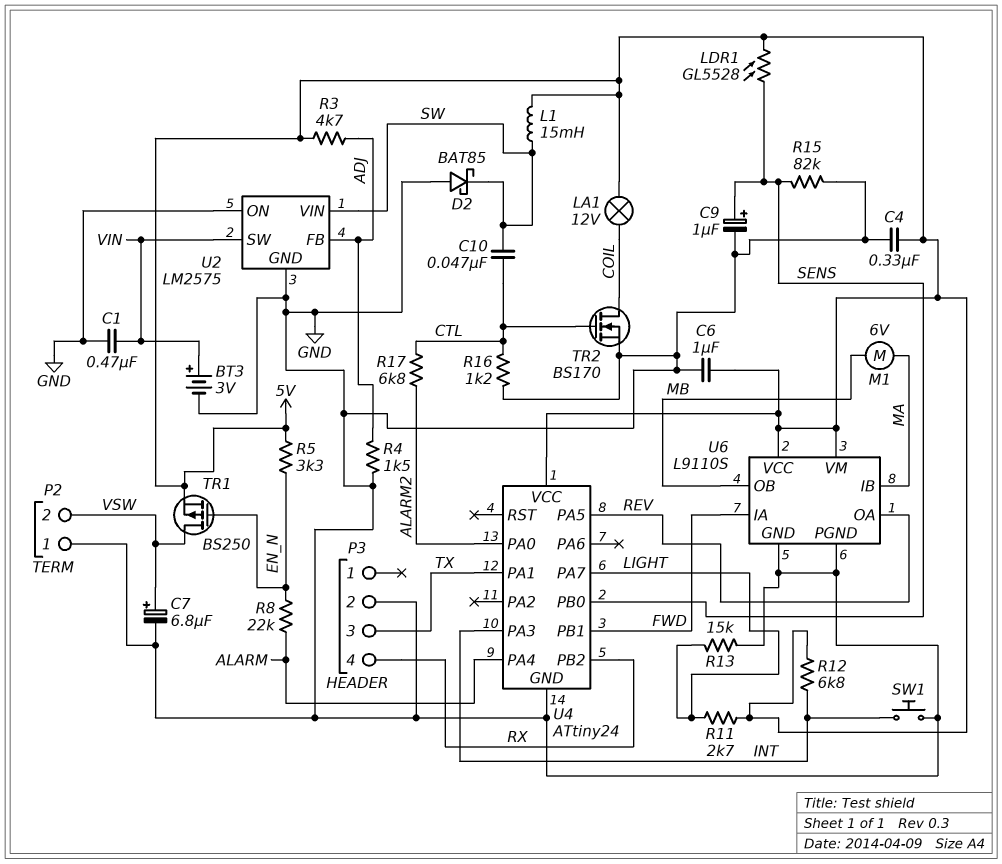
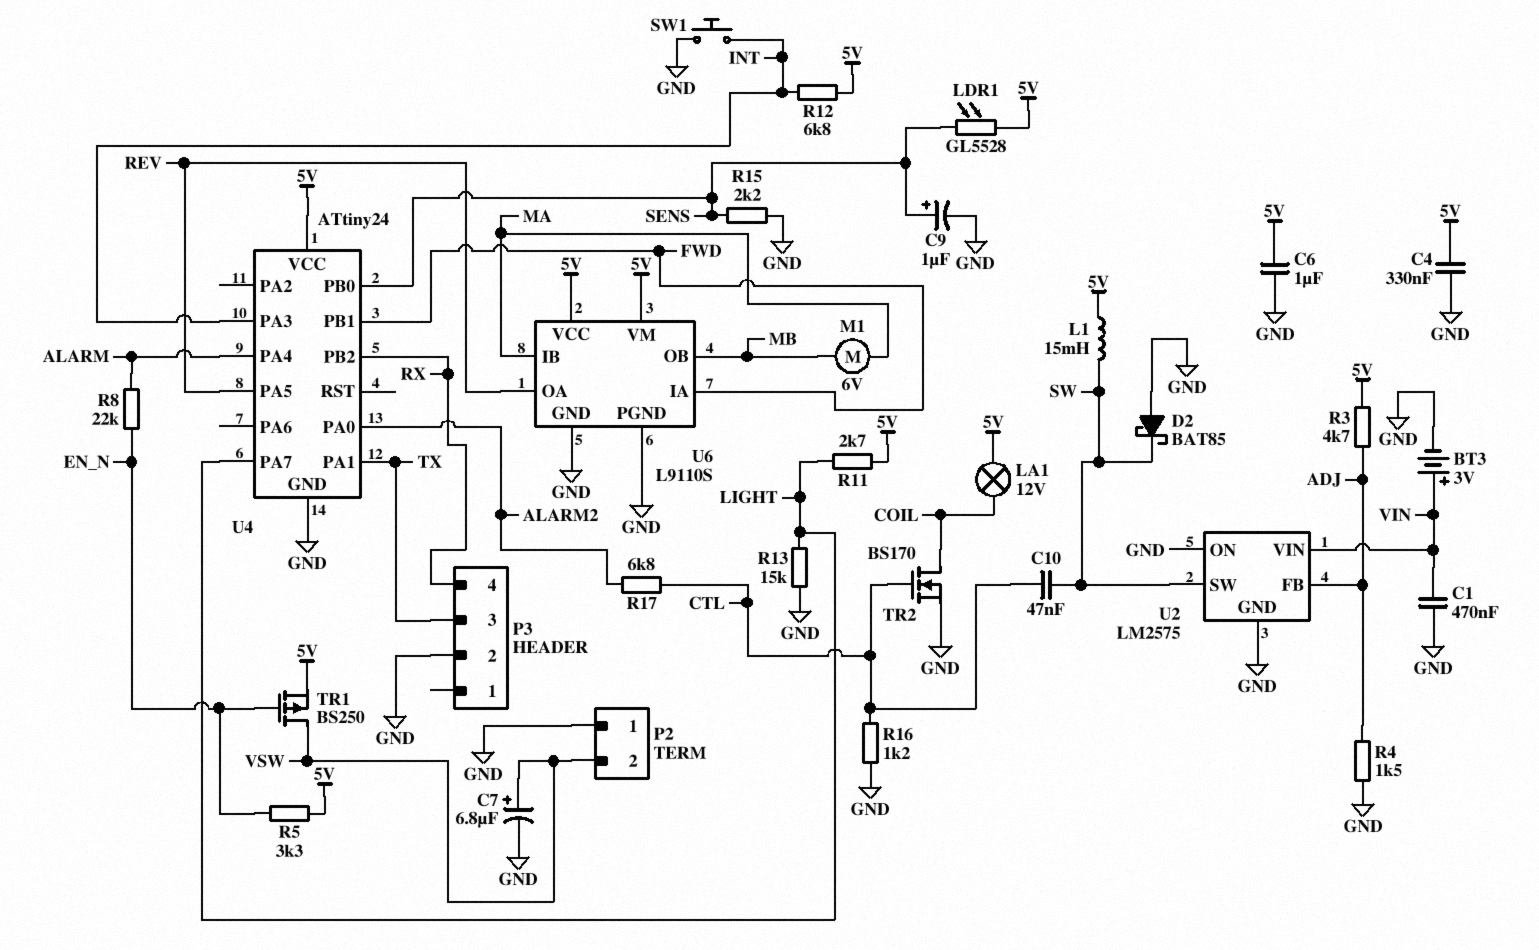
R15: 82k (GND, SENS) -> 2.2k (GND, SENS)
U2 pin SW: VIN -> SW
U2 pin VIN: SW -> VIN

